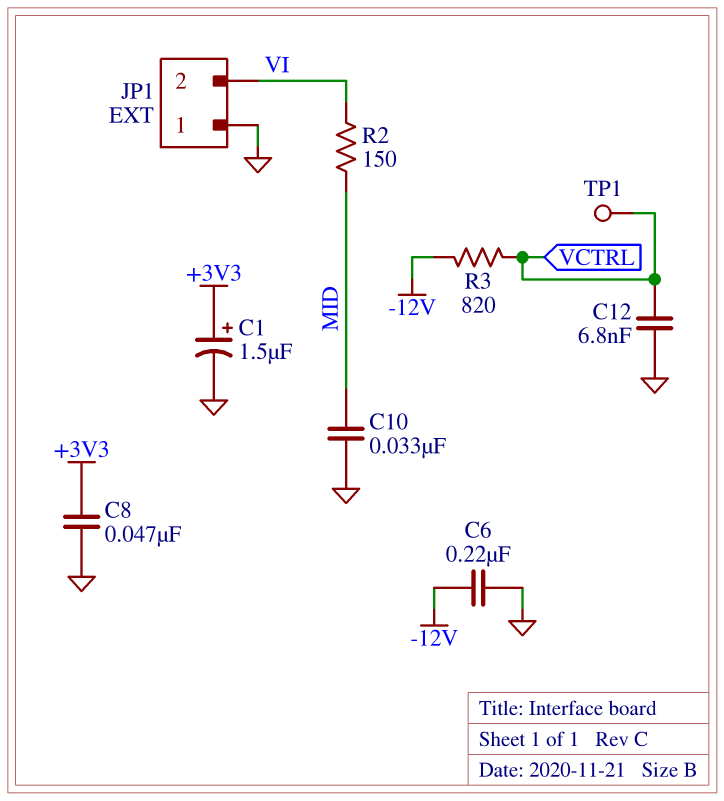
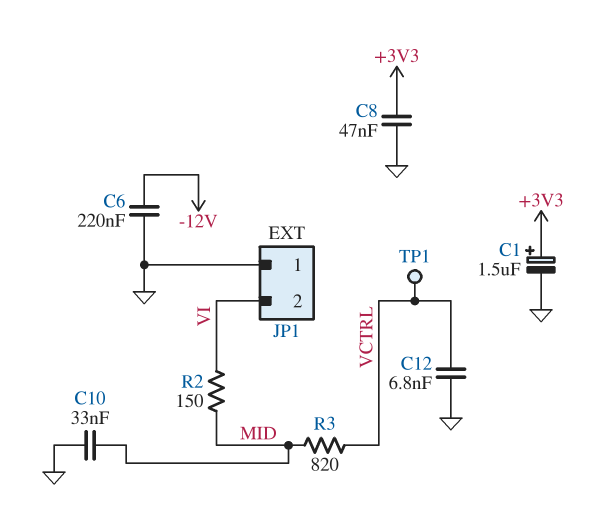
R3: 820 (-12V, VCTRL) -> 820 (MID, VCTRL)

